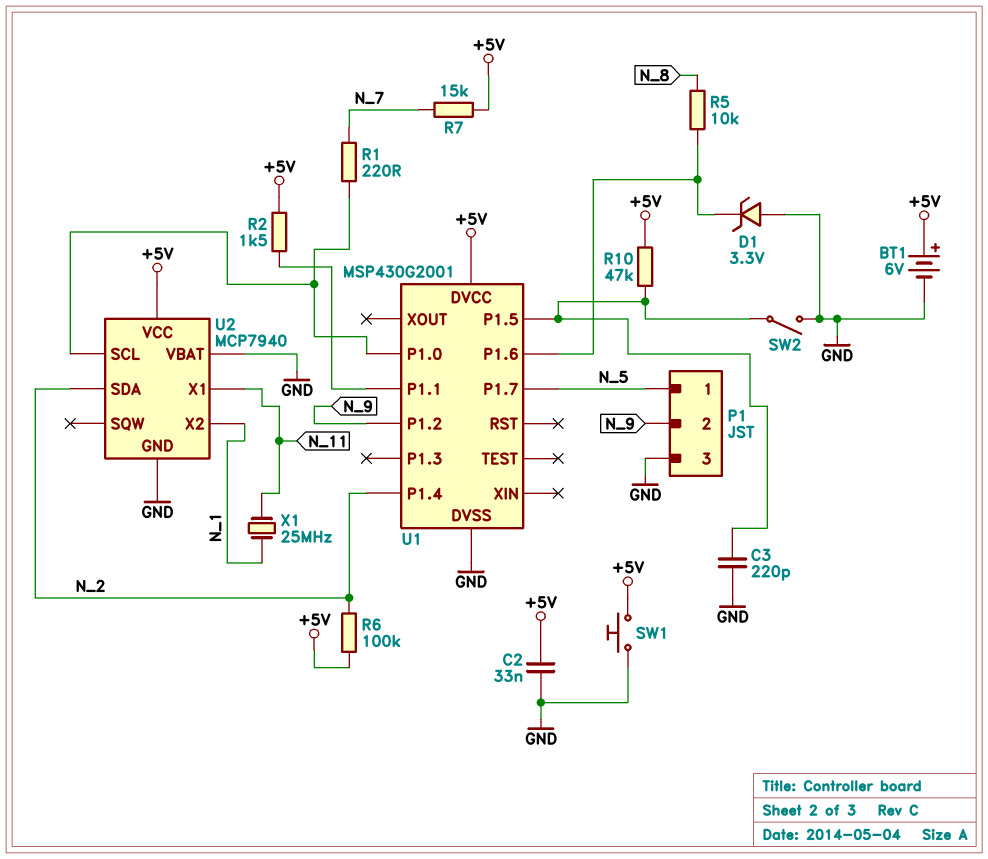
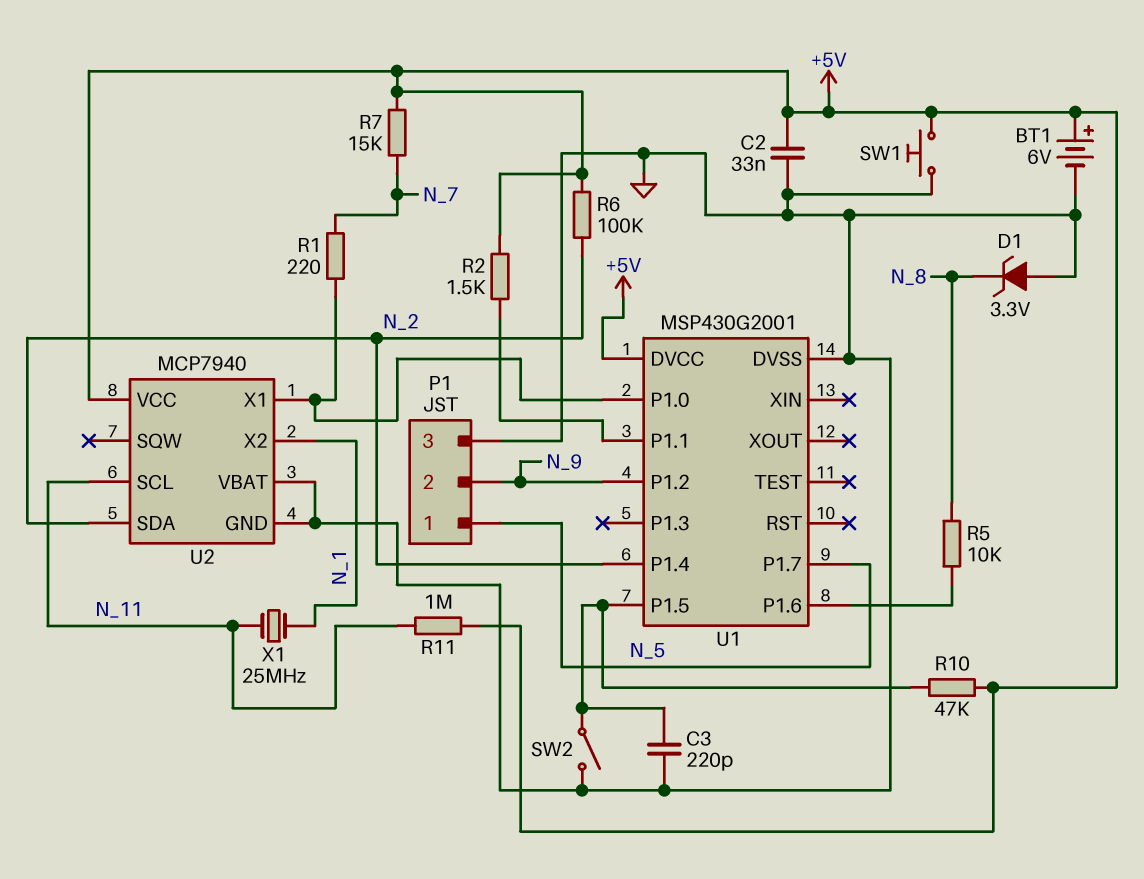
D1: zener 3.3V (A GND, K U1/P1.6) -> zener 3.3V (A GND, K N_8)
R11: none -> 1M (+5V, N_11)
U2 pin SCL: U1/P1.0 -> N_11
U2 pin X1: N_11 -> U1/P1.0

